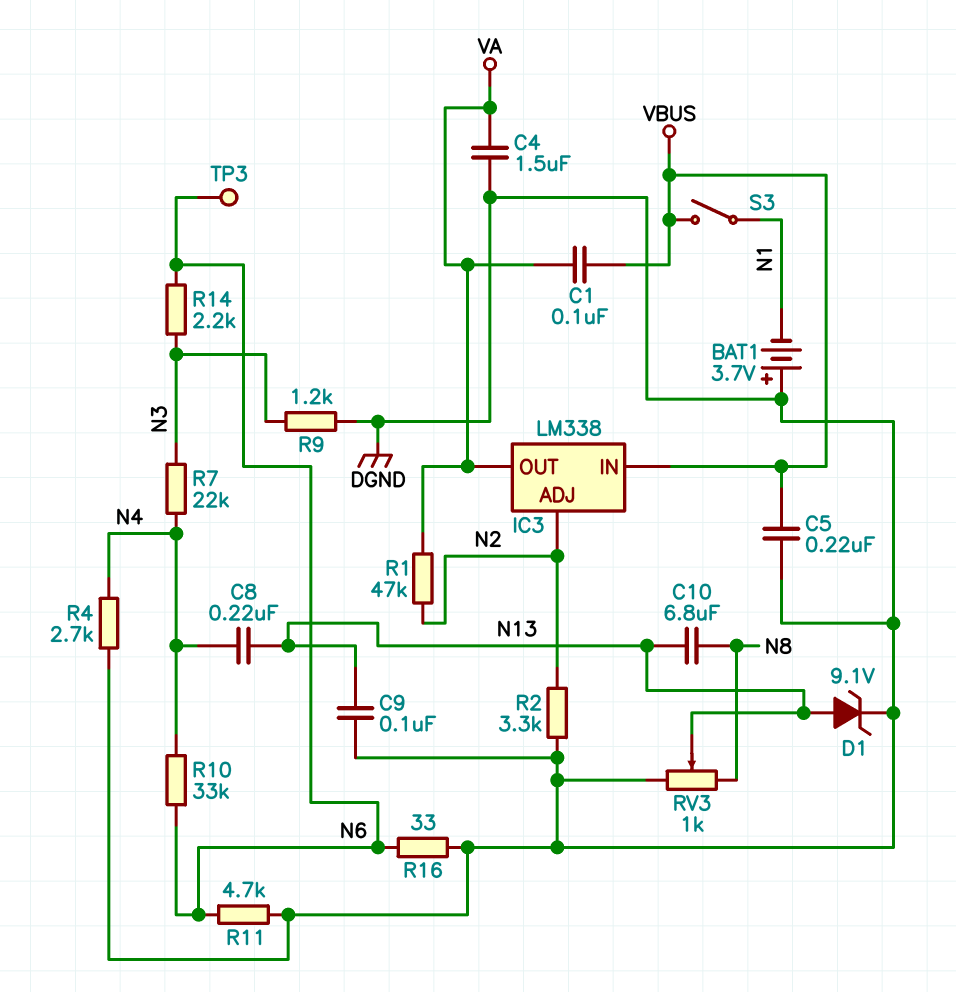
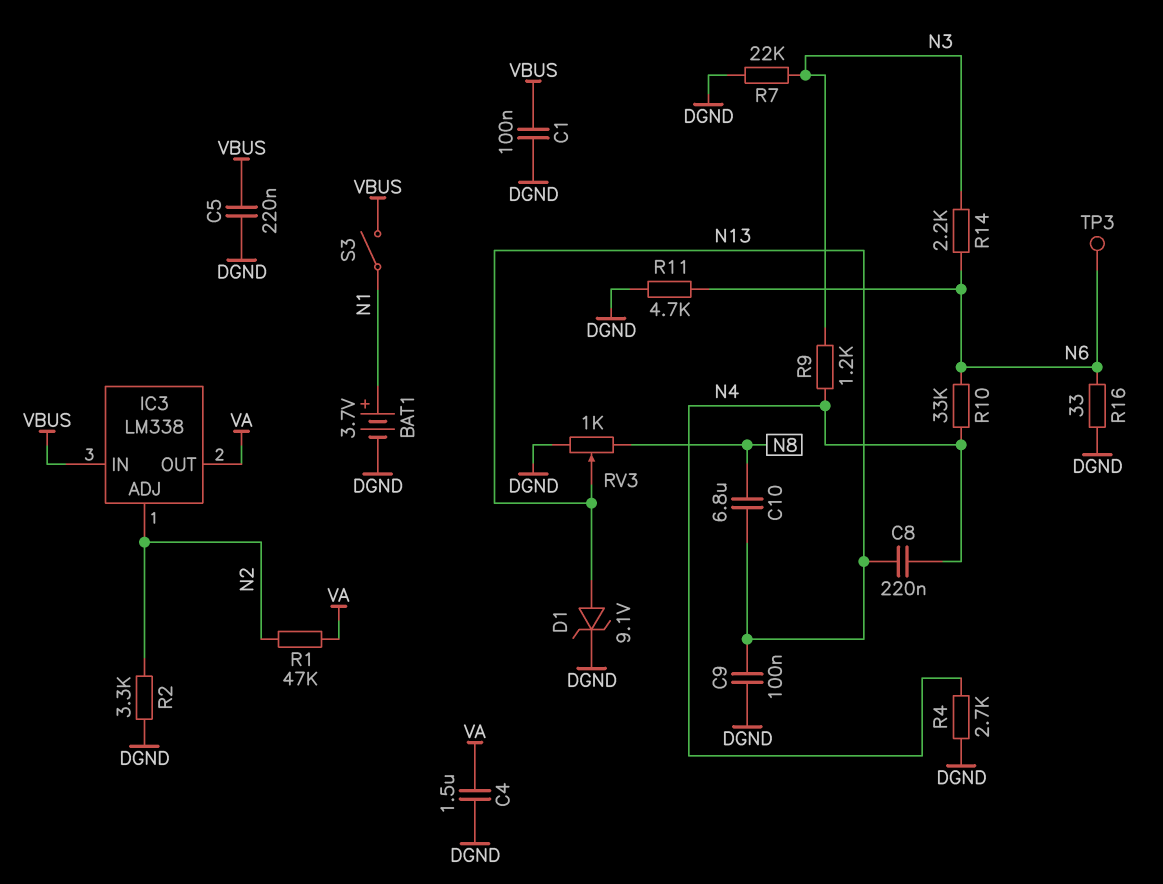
BAT1: 3.7V (plus DGND, minus N1) -> 3.7V (plus N1, minus DGND)
C1: 100nF (VA, VBUS) -> 100nF (DGND, VBUS)
R7: 22k (N3, N4) -> 22k (DGND, N3)
R9: 1.2k (DGND, N3) -> 1.2k (N3, N4)

